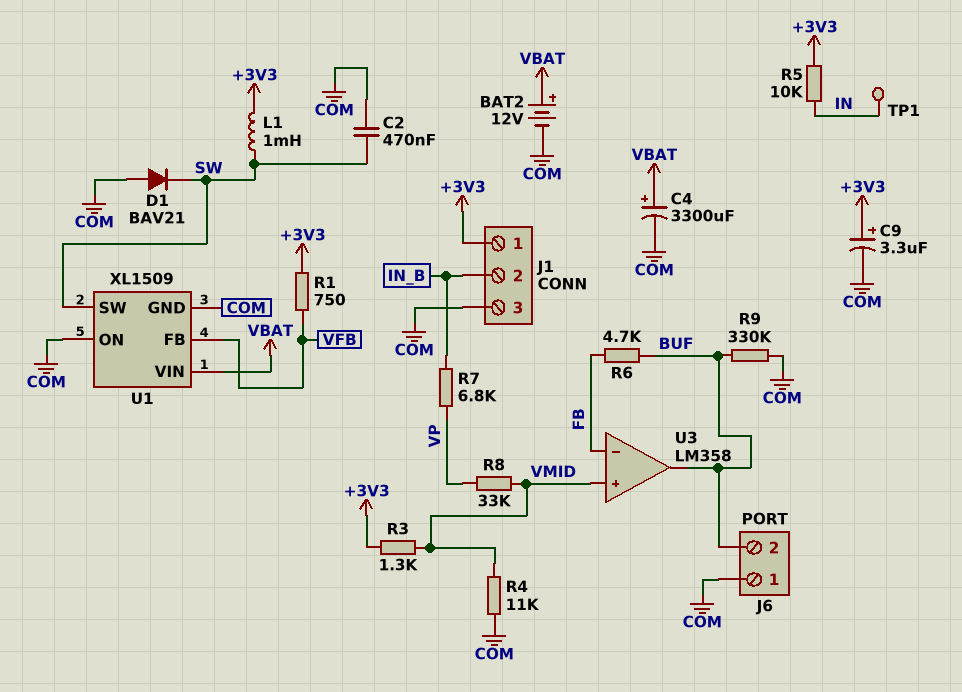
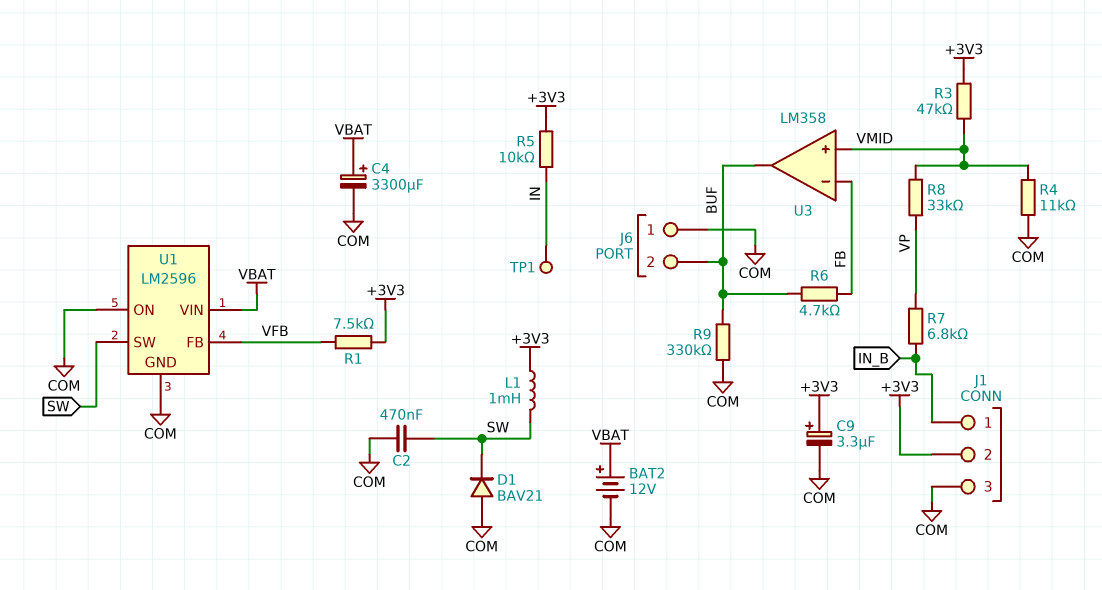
J1 pin 1: +3V3 -> IN_B
J1 pin 2: IN_B -> +3V3
R1: 750 (+3V3, VFB) -> 7.5k (+3V3, VFB)
R3: 1.3k (+3V3, VMID) -> 47k (+3V3, VMID)
U1: XL1509 -> LM2596

